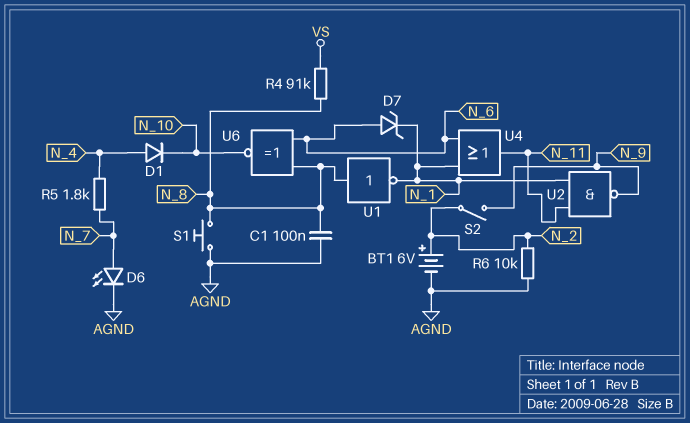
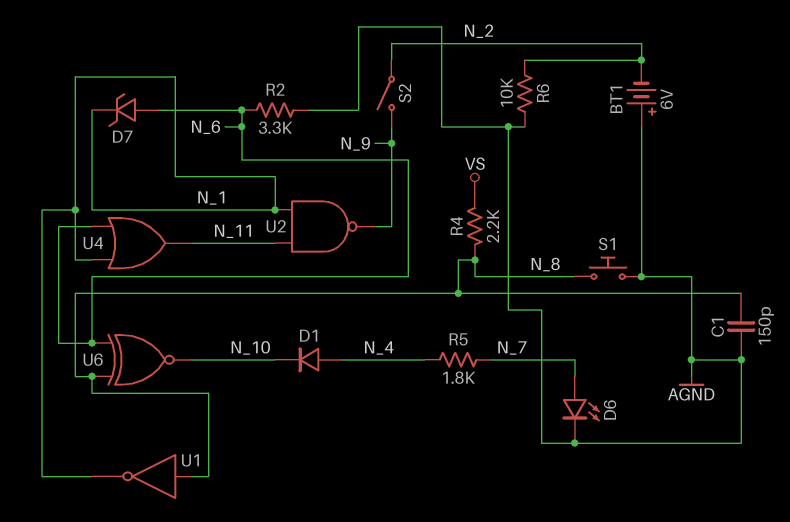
BT1: 6V (plus N_2, minus AGND) -> 6V (plus AGND, minus N_2)
C1: 100nF (AGND, N_8) -> 150pF (AGND, N_8)
R2: none -> 3.3k (AGND, N_6)
R4: 91k (N_8, VS) -> 2.2k (N_8, VS)

